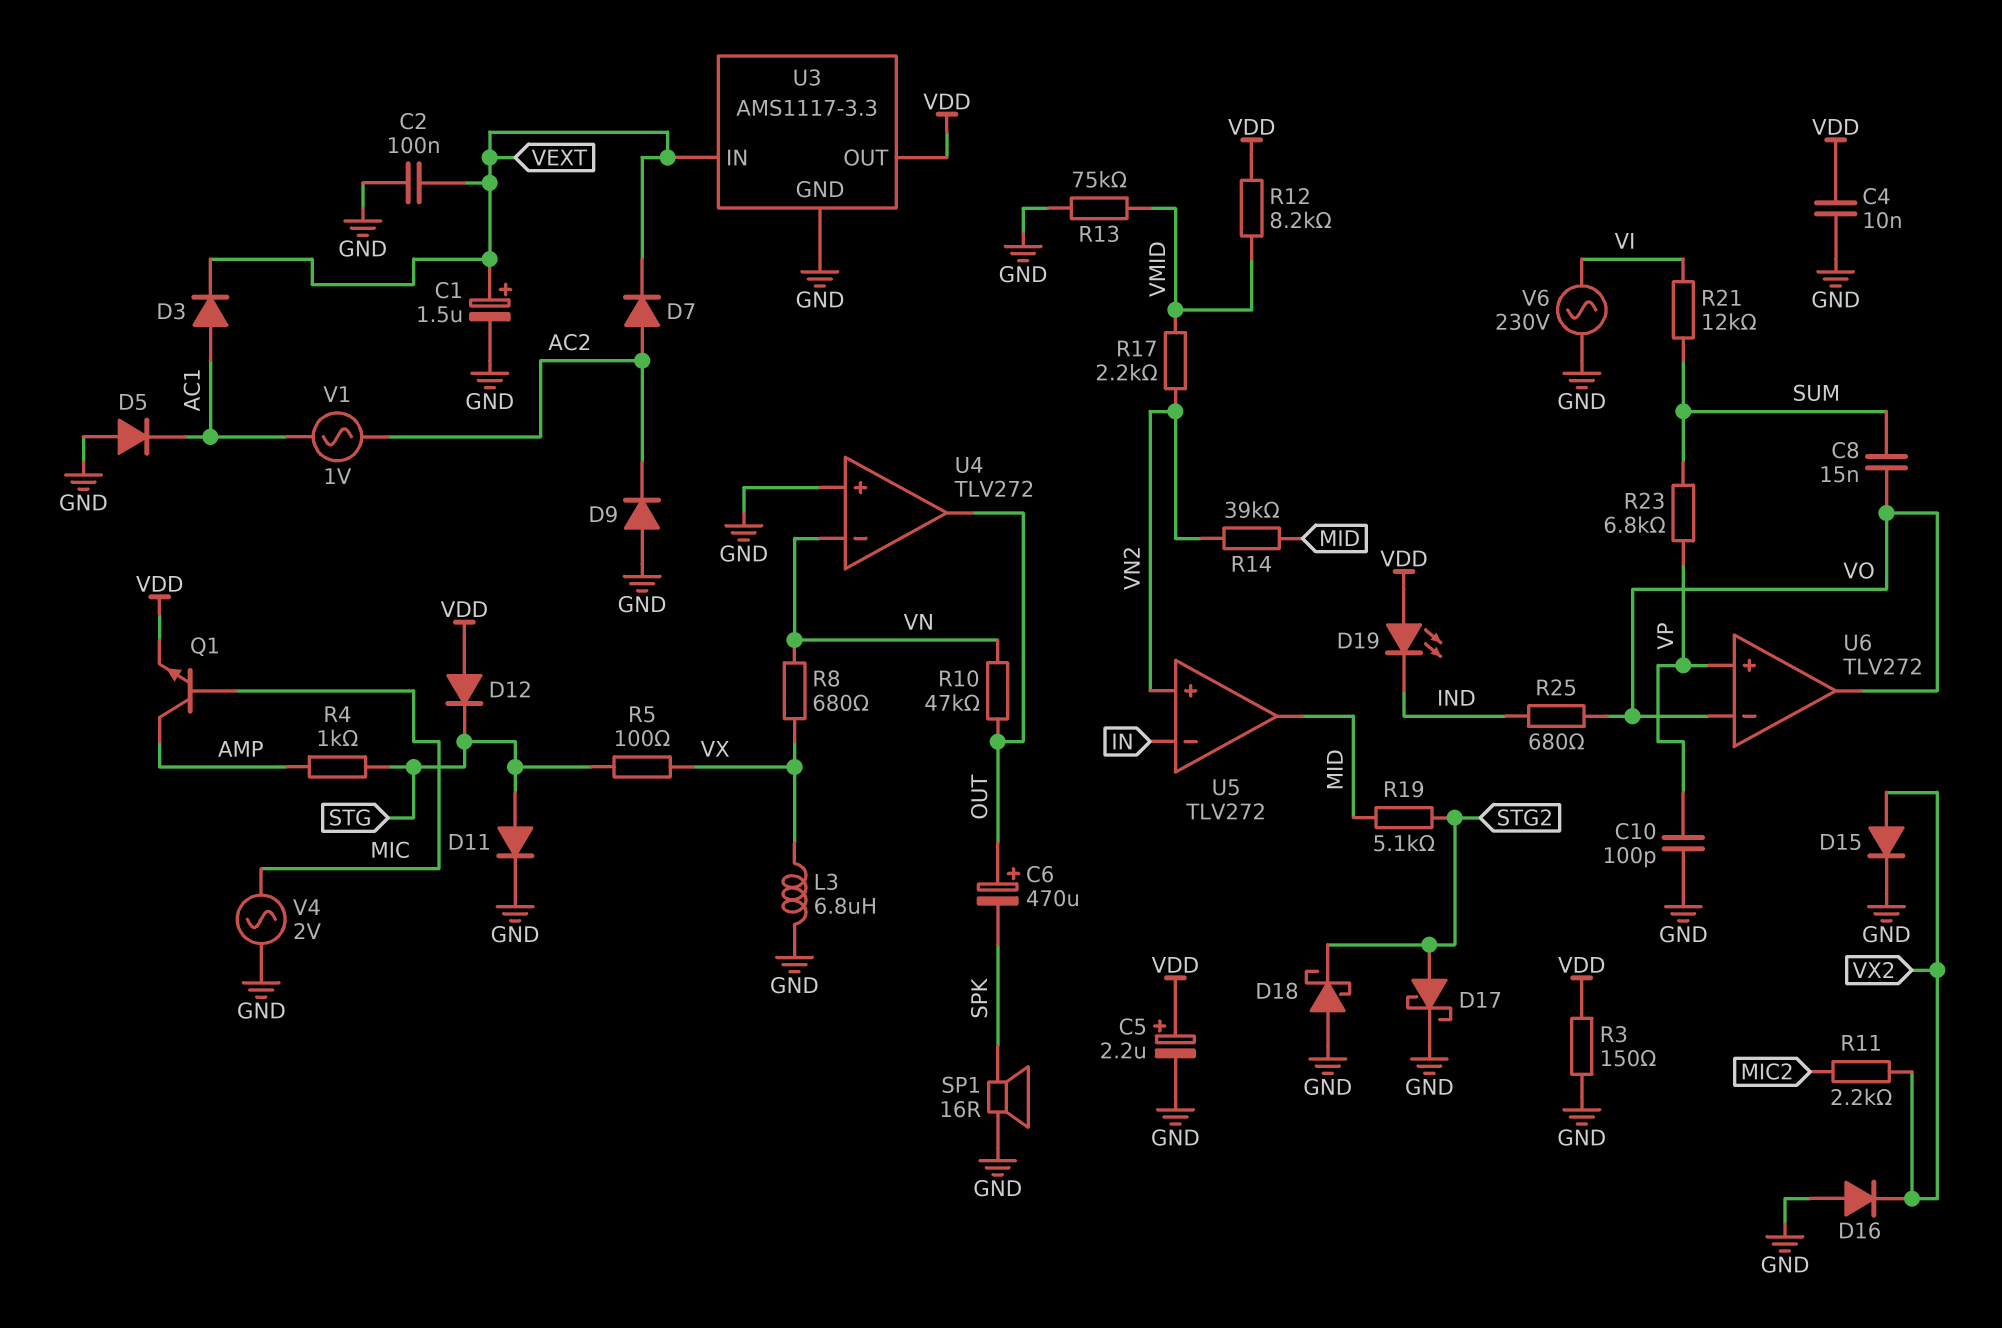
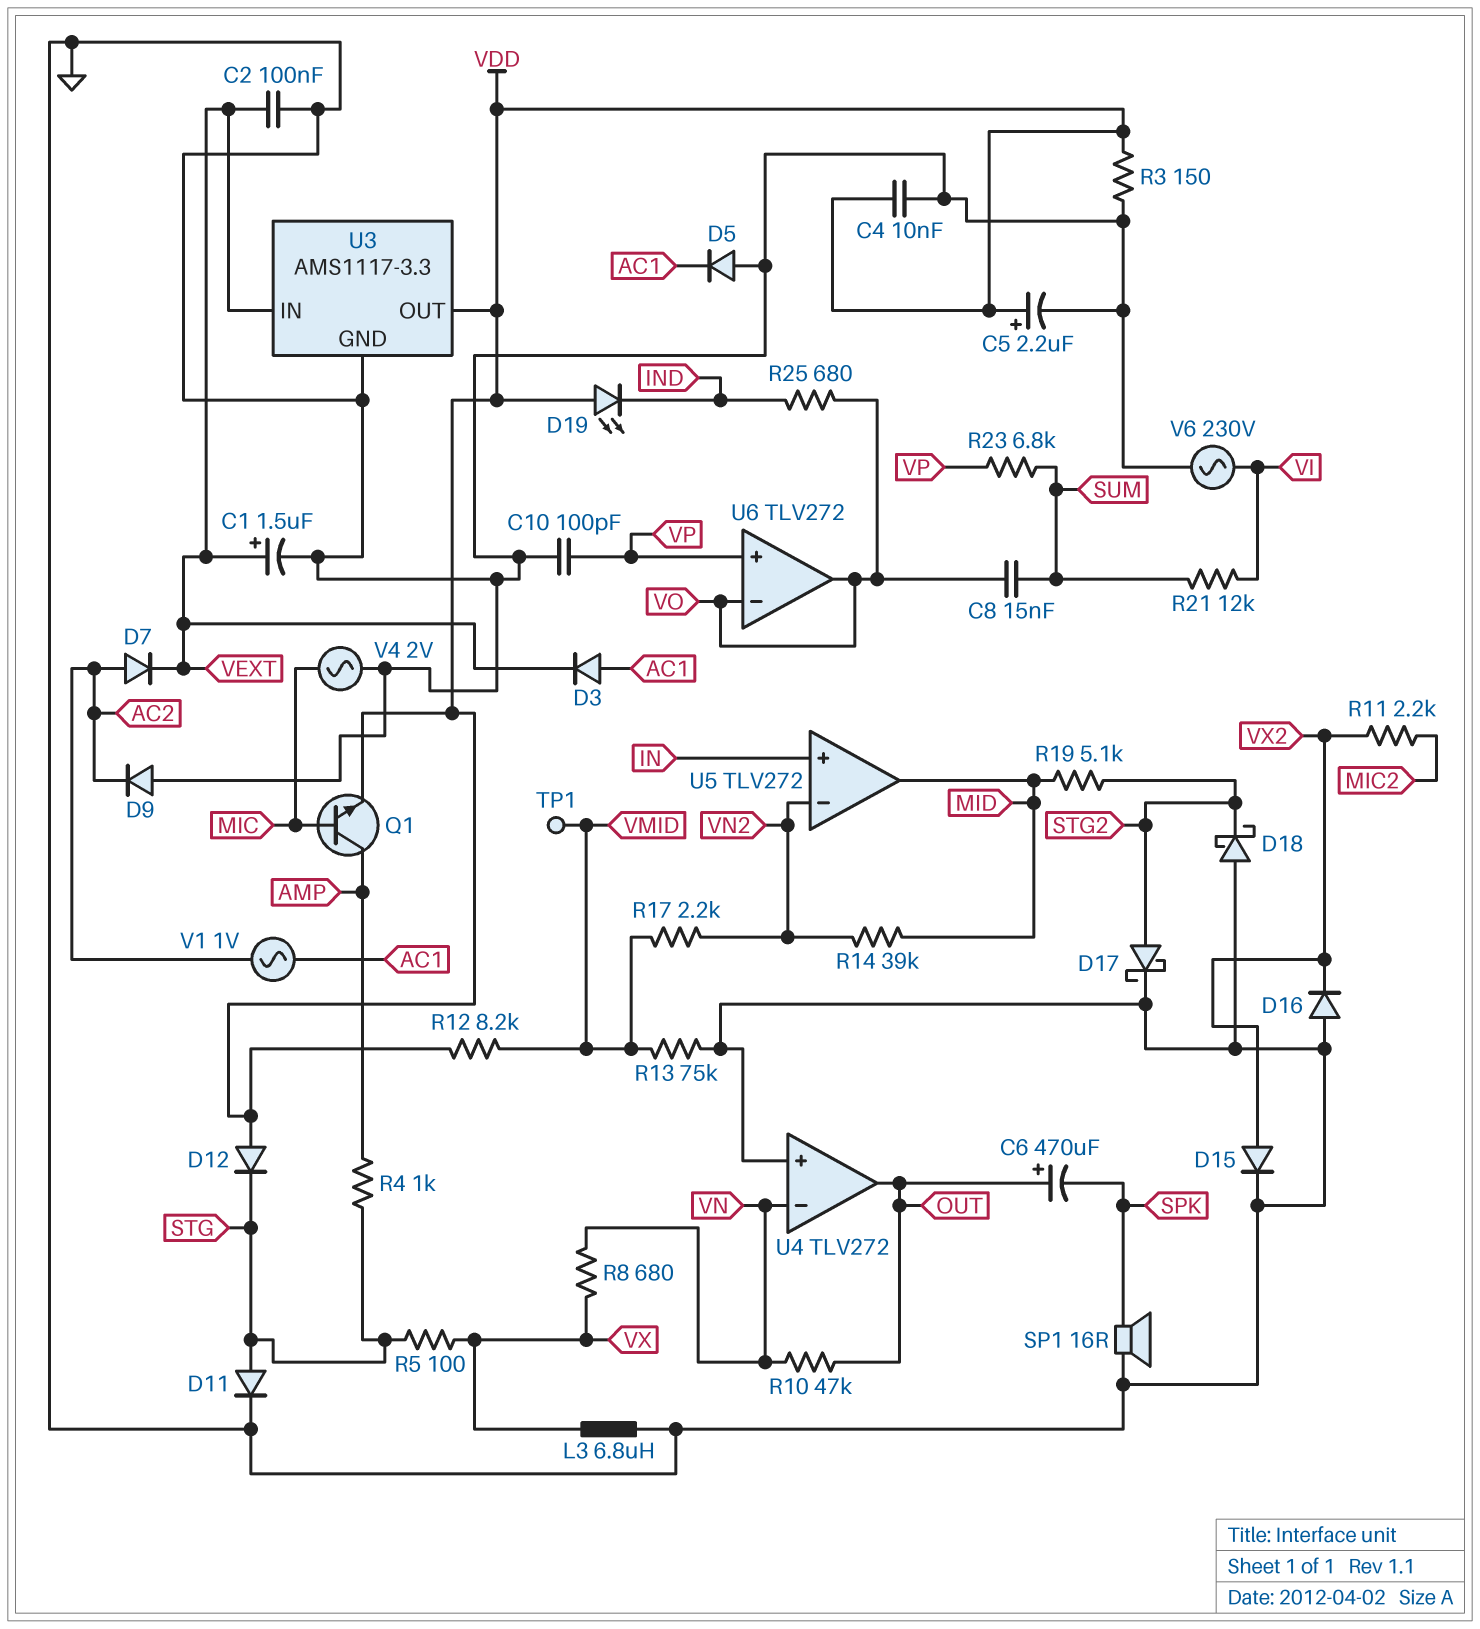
TP1: none -> test point (VMID)
U5 pin in+: VN2 -> IN
U5 pin in-: IN -> VN2

